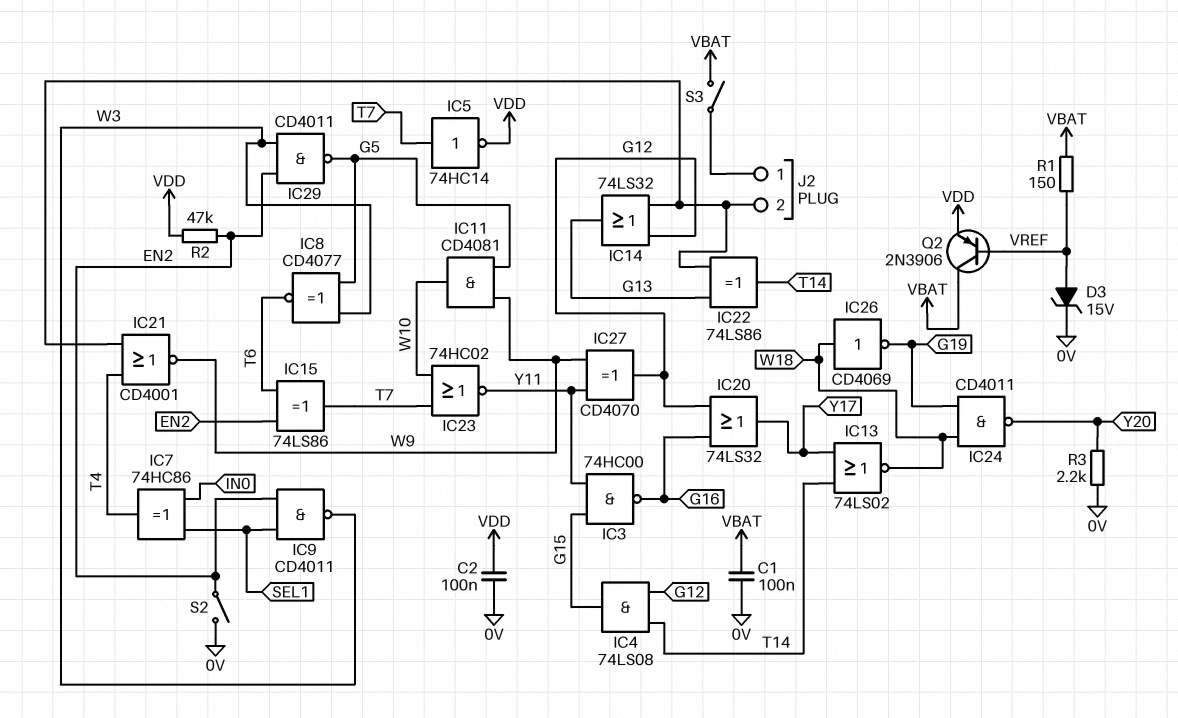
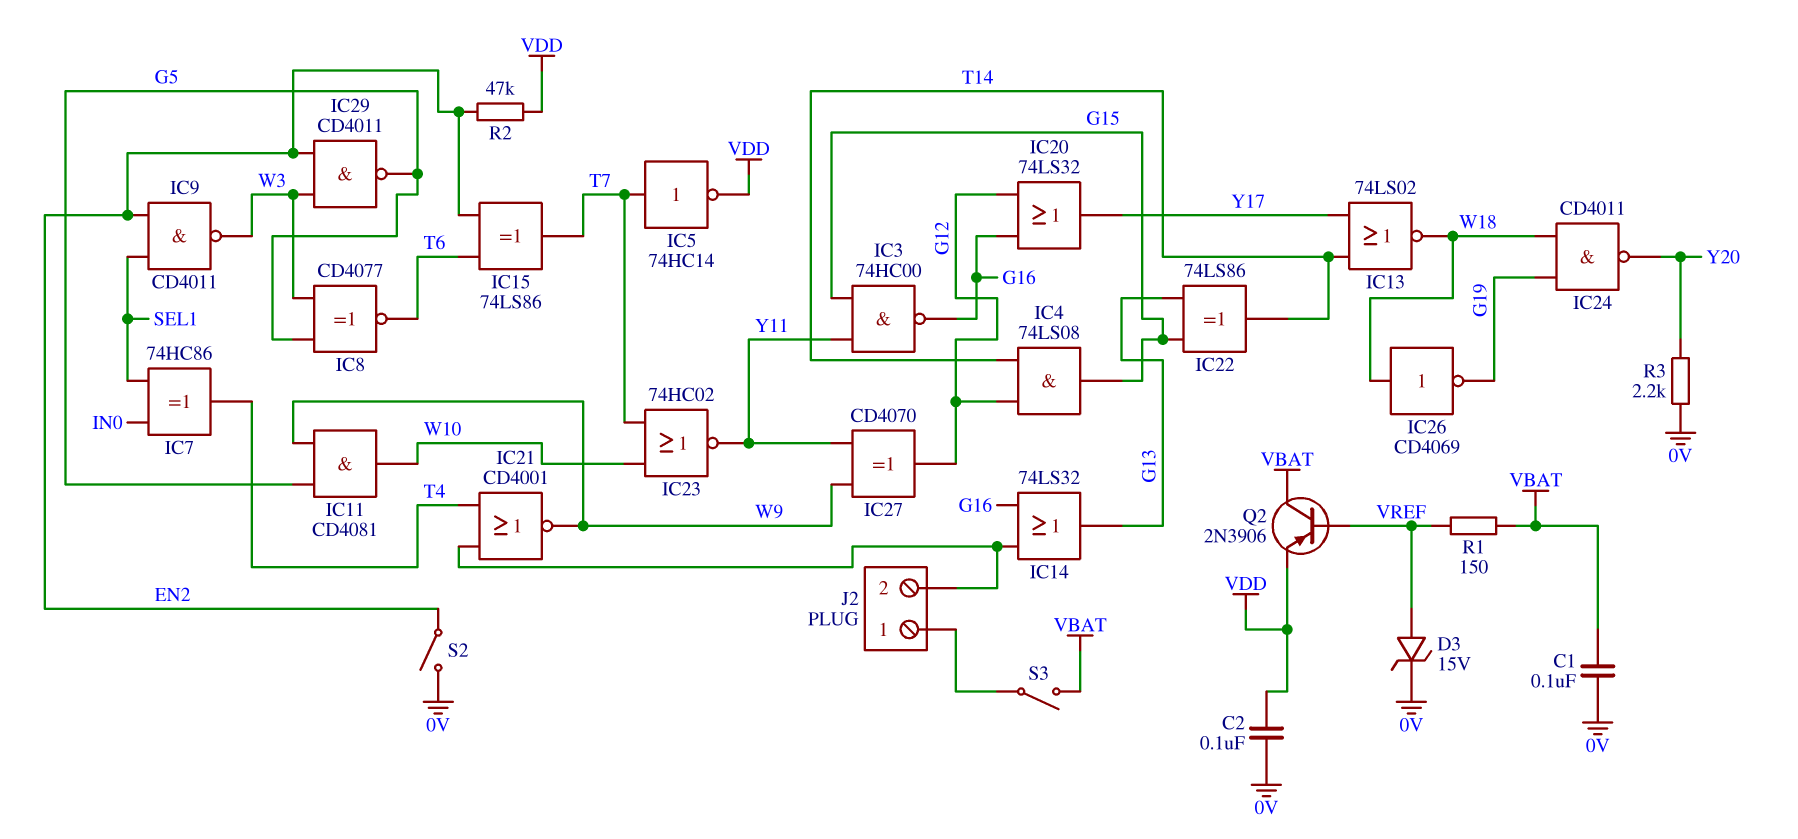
IC14: OR 74LS32 (in G12, in J2/2, out G13) -> OR 74LS32 (in G16, in J2/2, out G13)
IC22: XOR 74LS86 (in G13, in J2/2, out T14) -> XOR 74LS86 (in G13, in G15, out T14)

